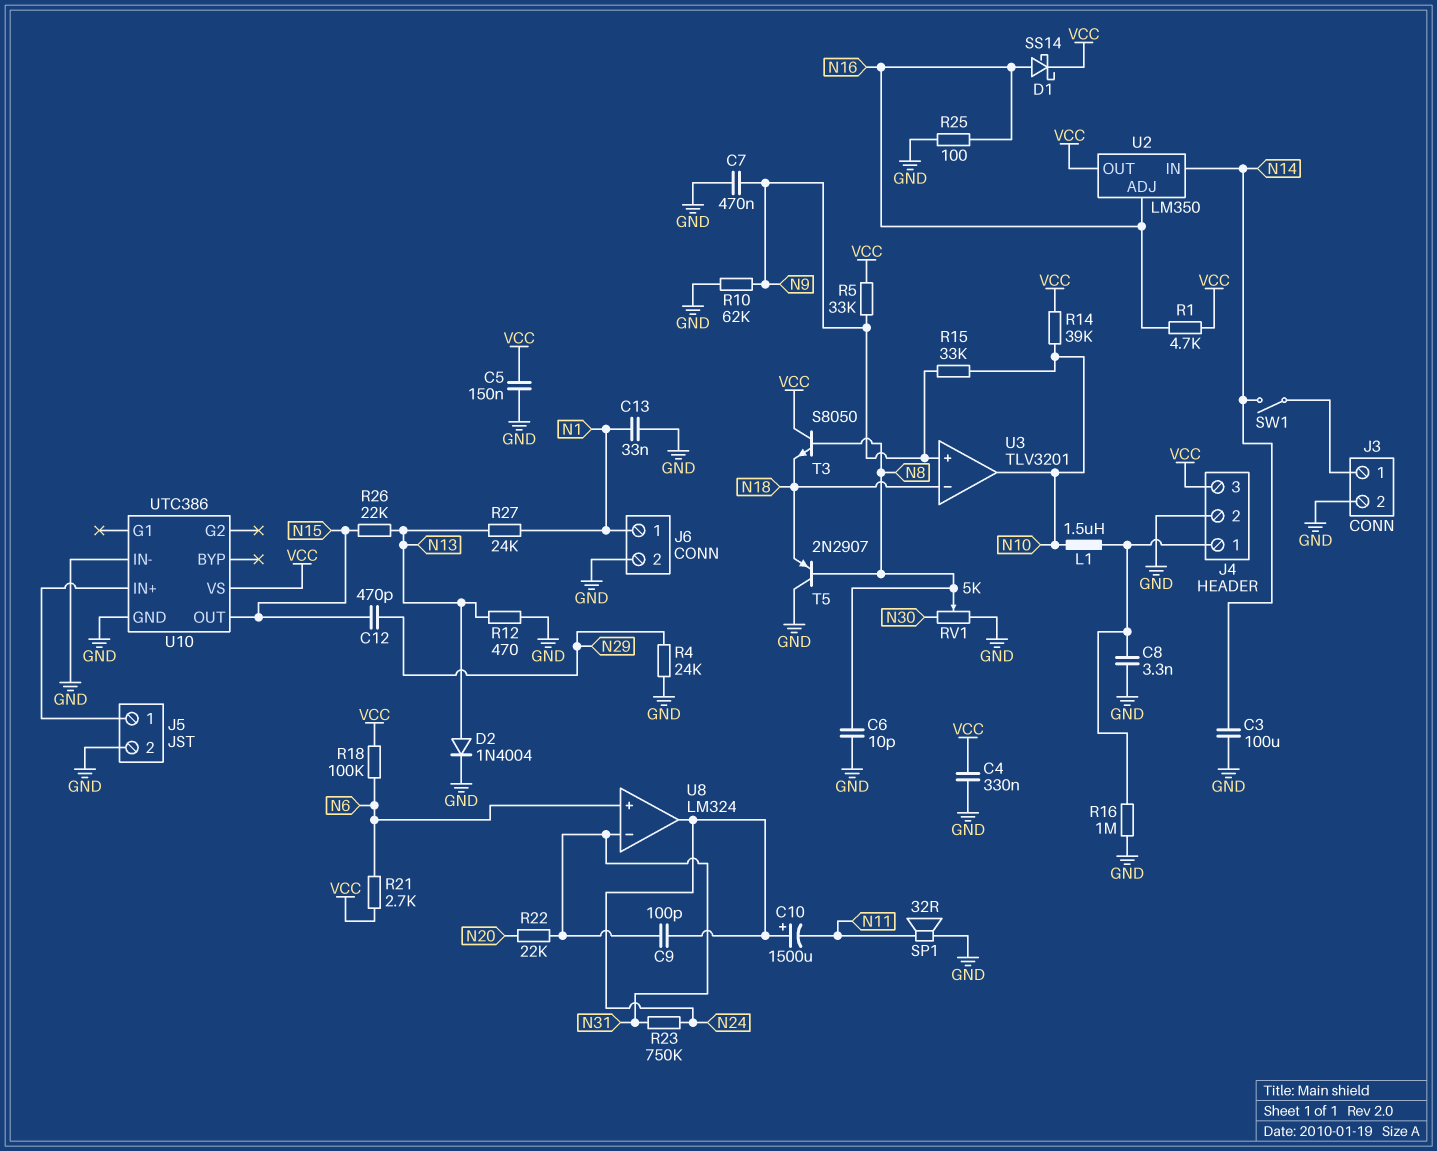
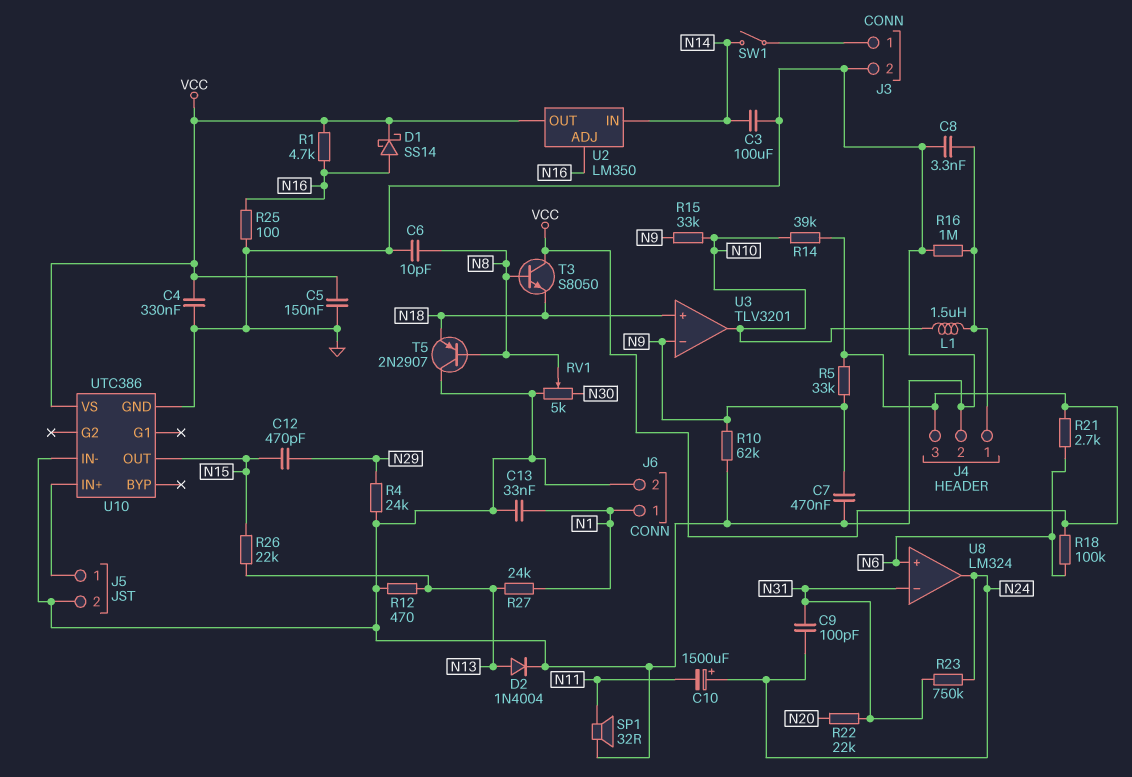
U3 pin in+: N9 -> N18
U3 pin in-: N18 -> N9

